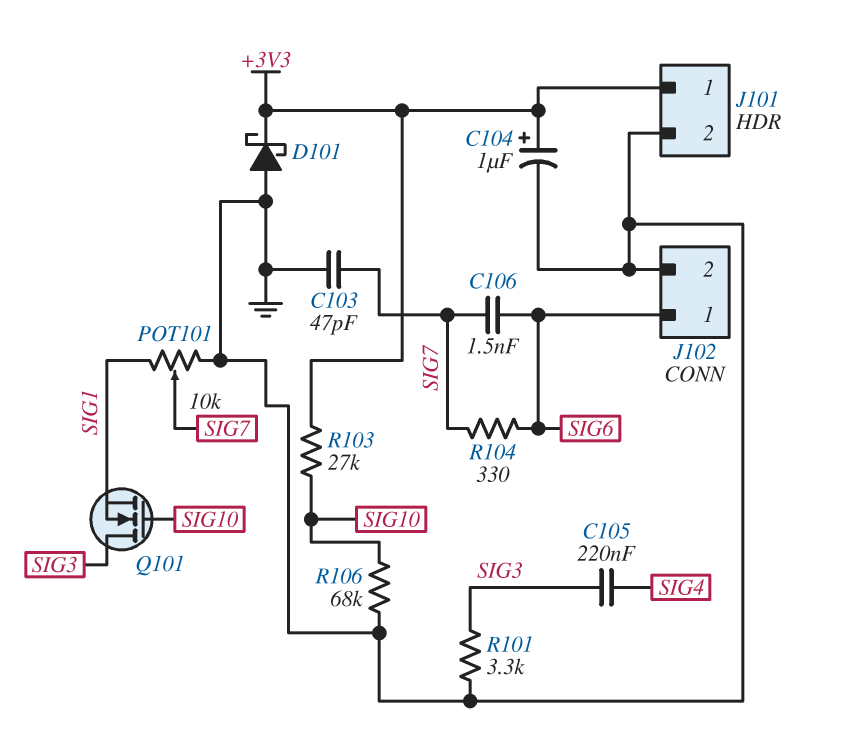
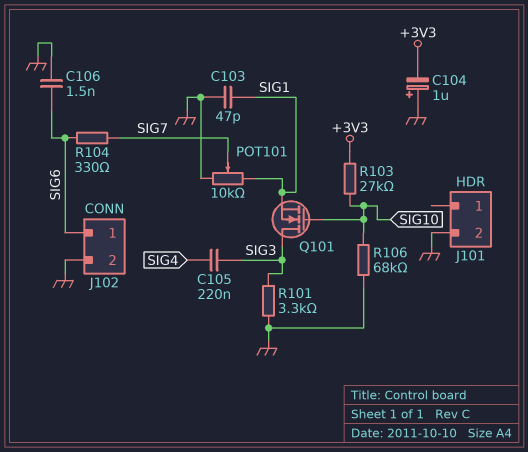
C103: 47pF (GND, SIG7) -> 47pF (GND, SIG1)
C104: 1uF (plus +3V3, minus GND) -> 1uF (plus GND, minus +3V3)
C106: 1.5nF (SIG6, SIG7) -> 1.5nF (GND, SIG6)
D101: schottky (A GND, K +3V3) -> none
J101 pin 1: +3V3 -> none

